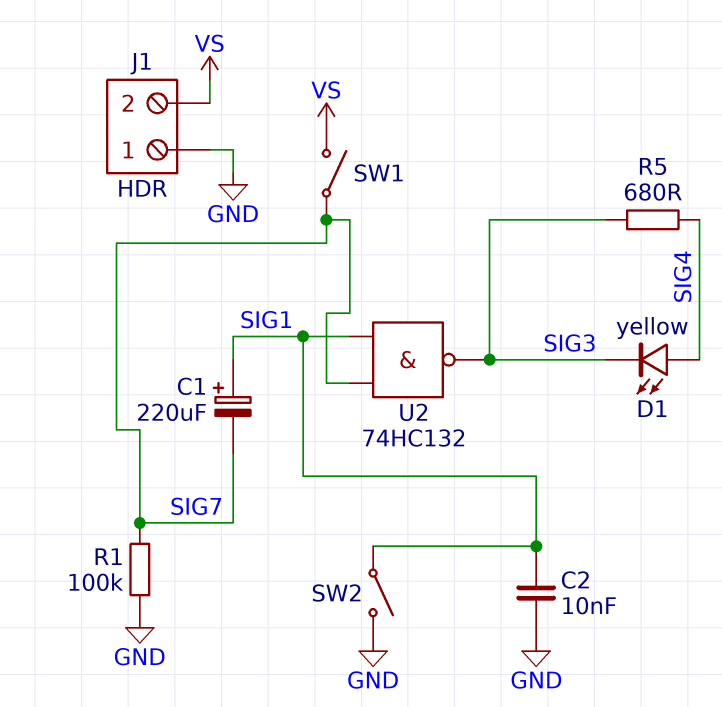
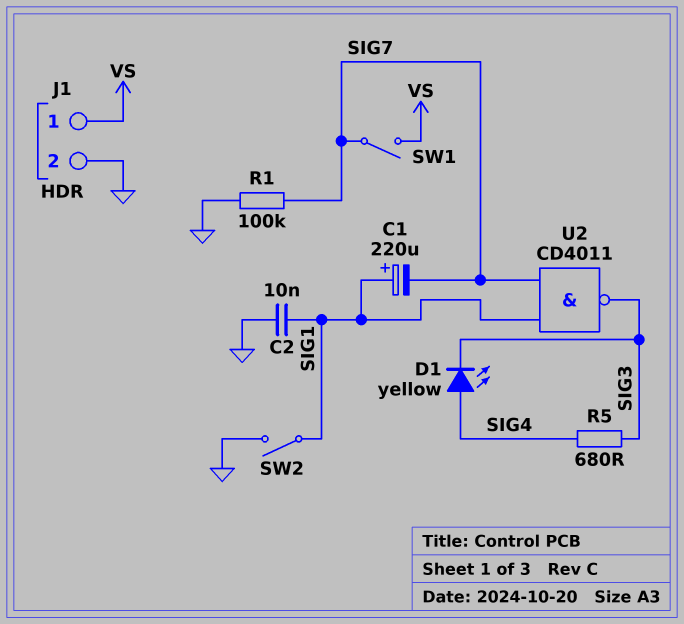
J1 pin 1: GND -> VS
J1 pin 2: VS -> GND
U2: NAND 74HC132 (in SIG1, in SIG7, out SIG3) -> NAND CD4011 (in SIG1, in SIG7, out SIG3)

